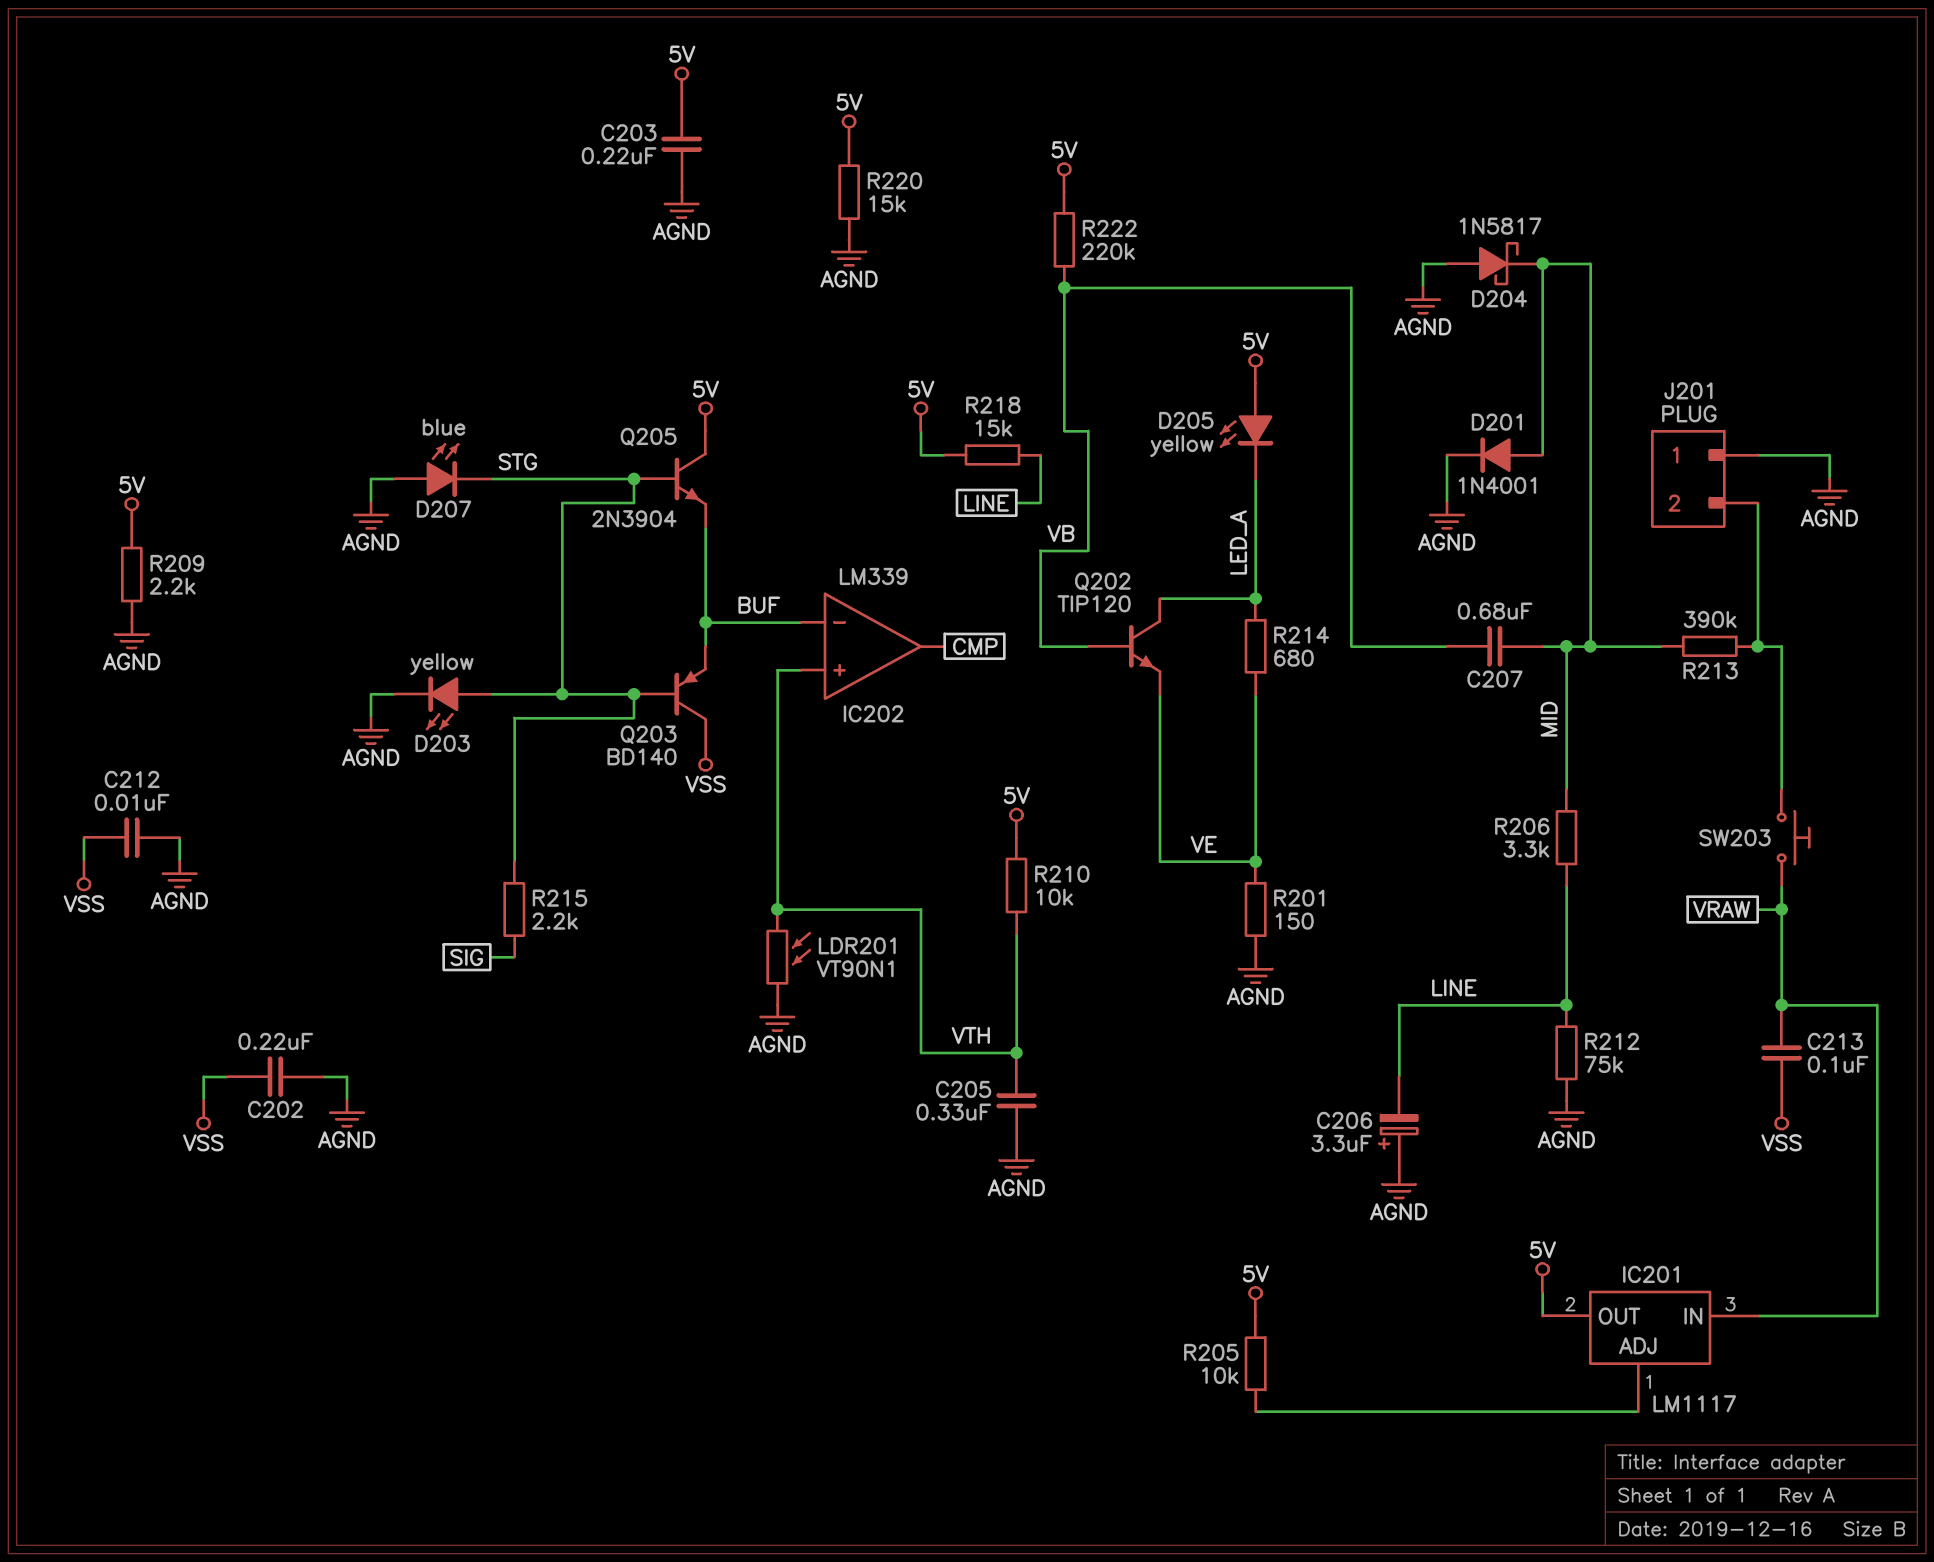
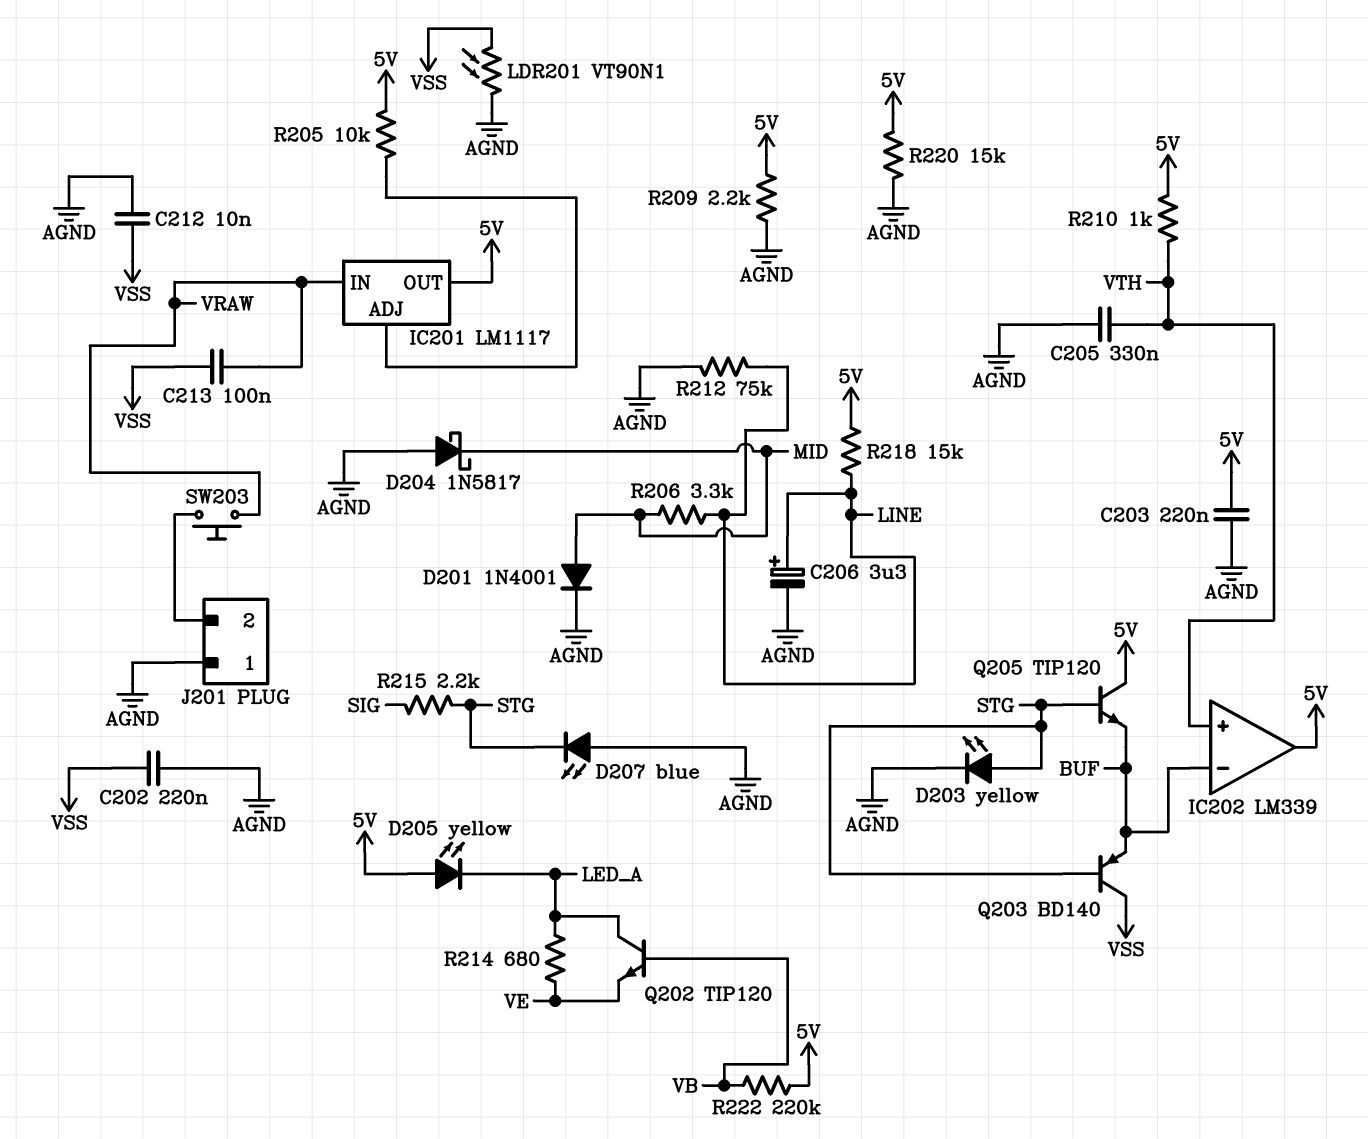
C206: 3.3uF (plus AGND, minus LINE) -> 3.3uF (plus LINE, minus AGND)
C207: 680nF (MID, VB) -> none
IC202 pin out: CMP -> 5V
LDR201: VT90N1 (AGND, VTH) -> VT90N1 (AGND, VSS)
Q205: NPN 2N3904 (B STG, C 5V, E BUF) -> NPN TIP120 (B STG, C 5V, E BUF)
R201: 150 (AGND, VE) -> none
R210: 10k (5V, VTH) -> 1k (5V, VTH)
R213: 390k (J201/2, MID) -> none

